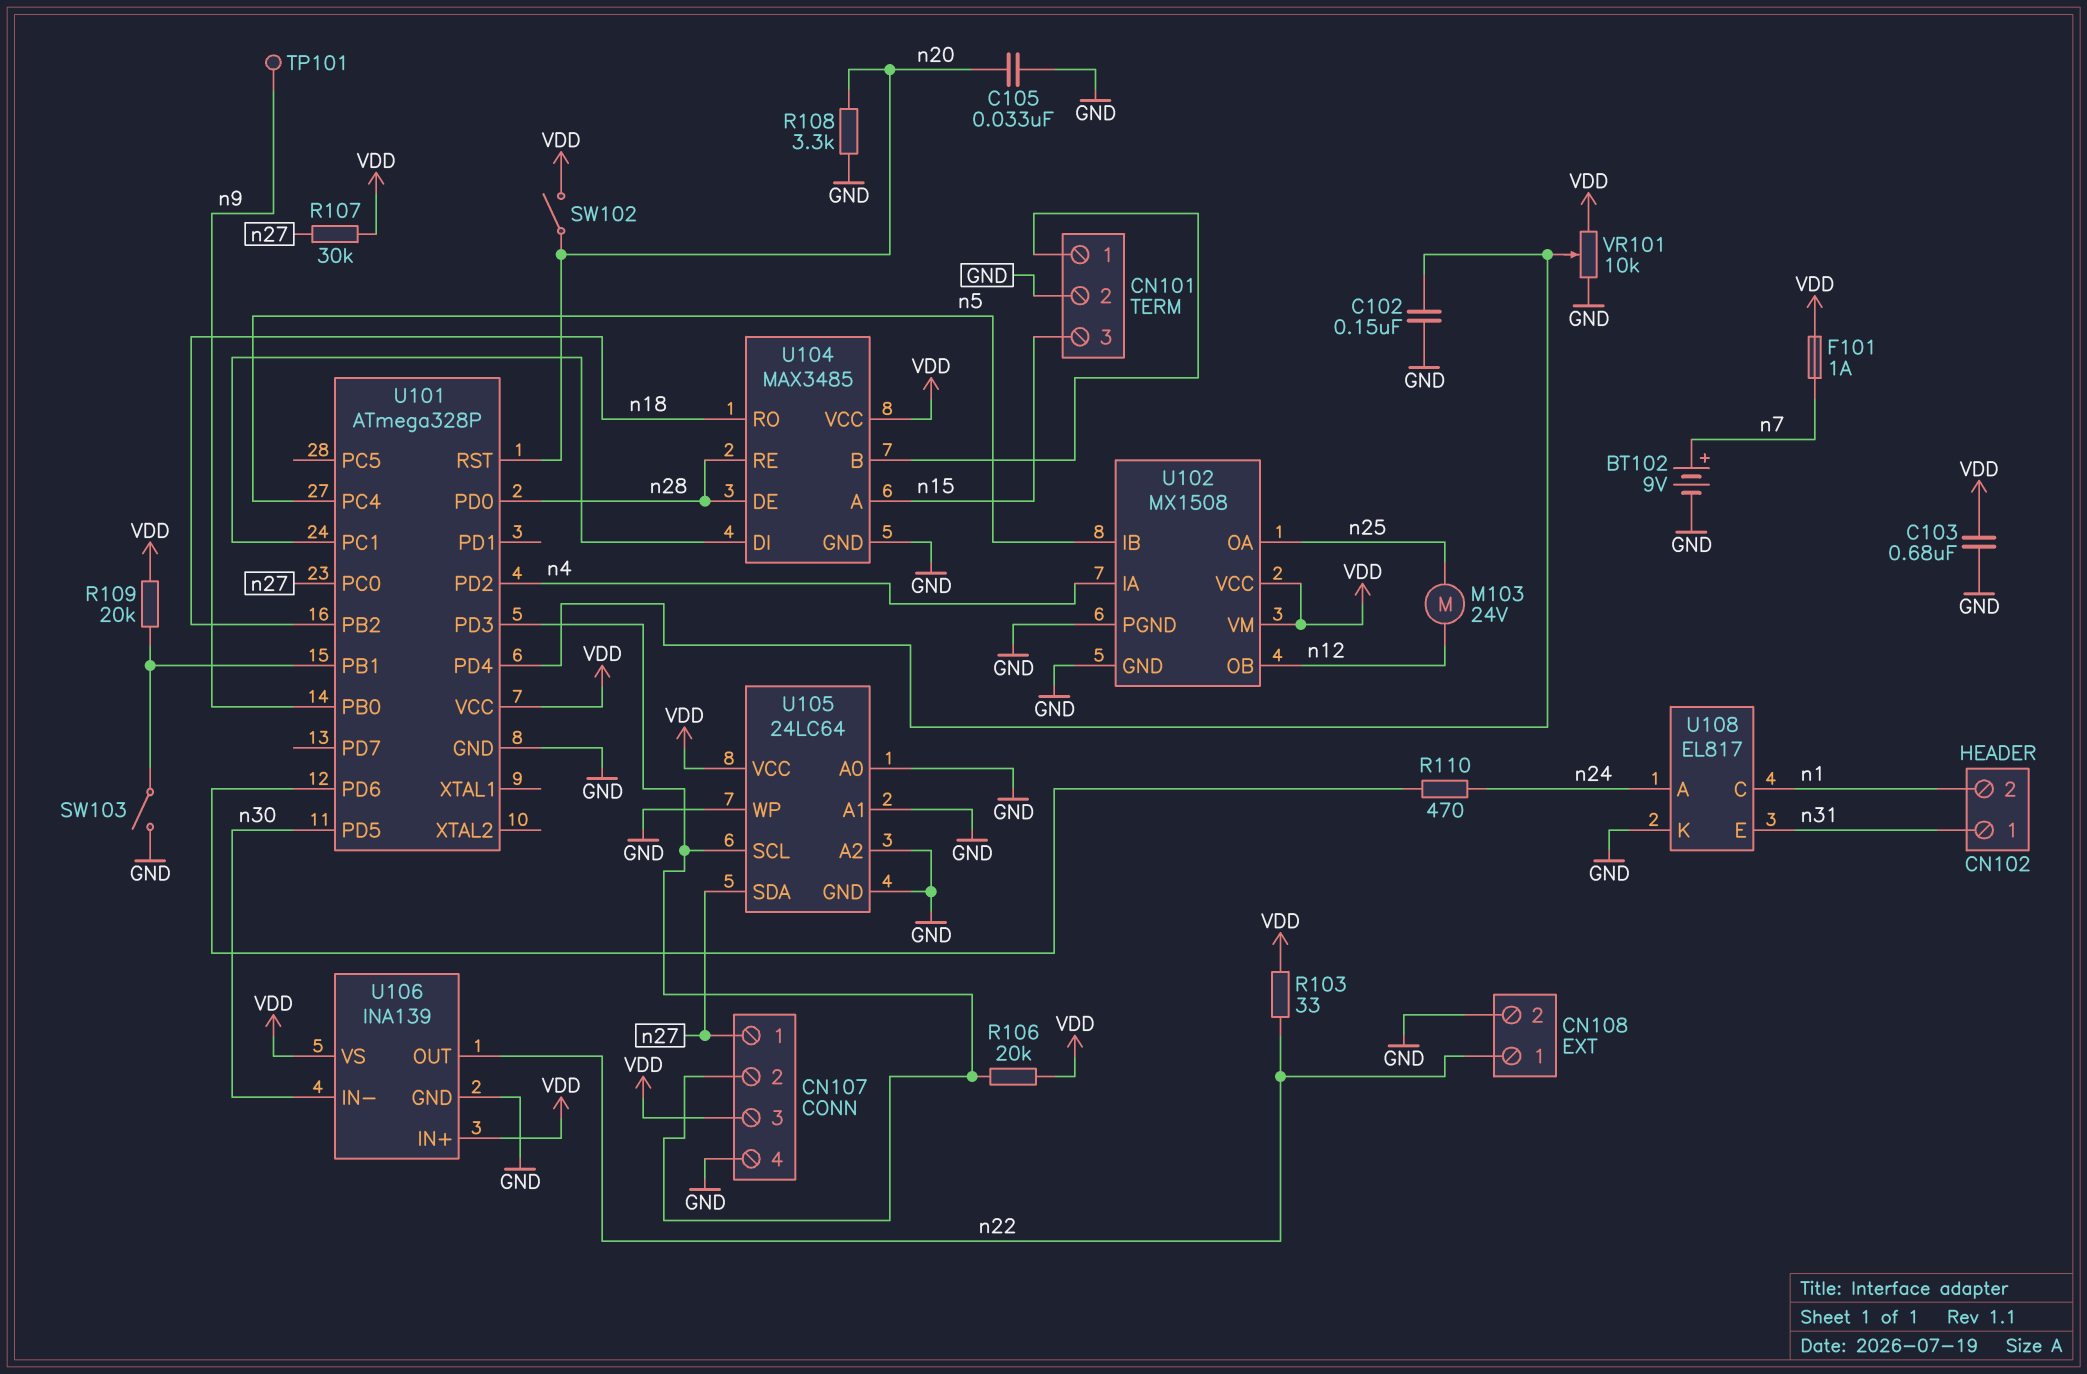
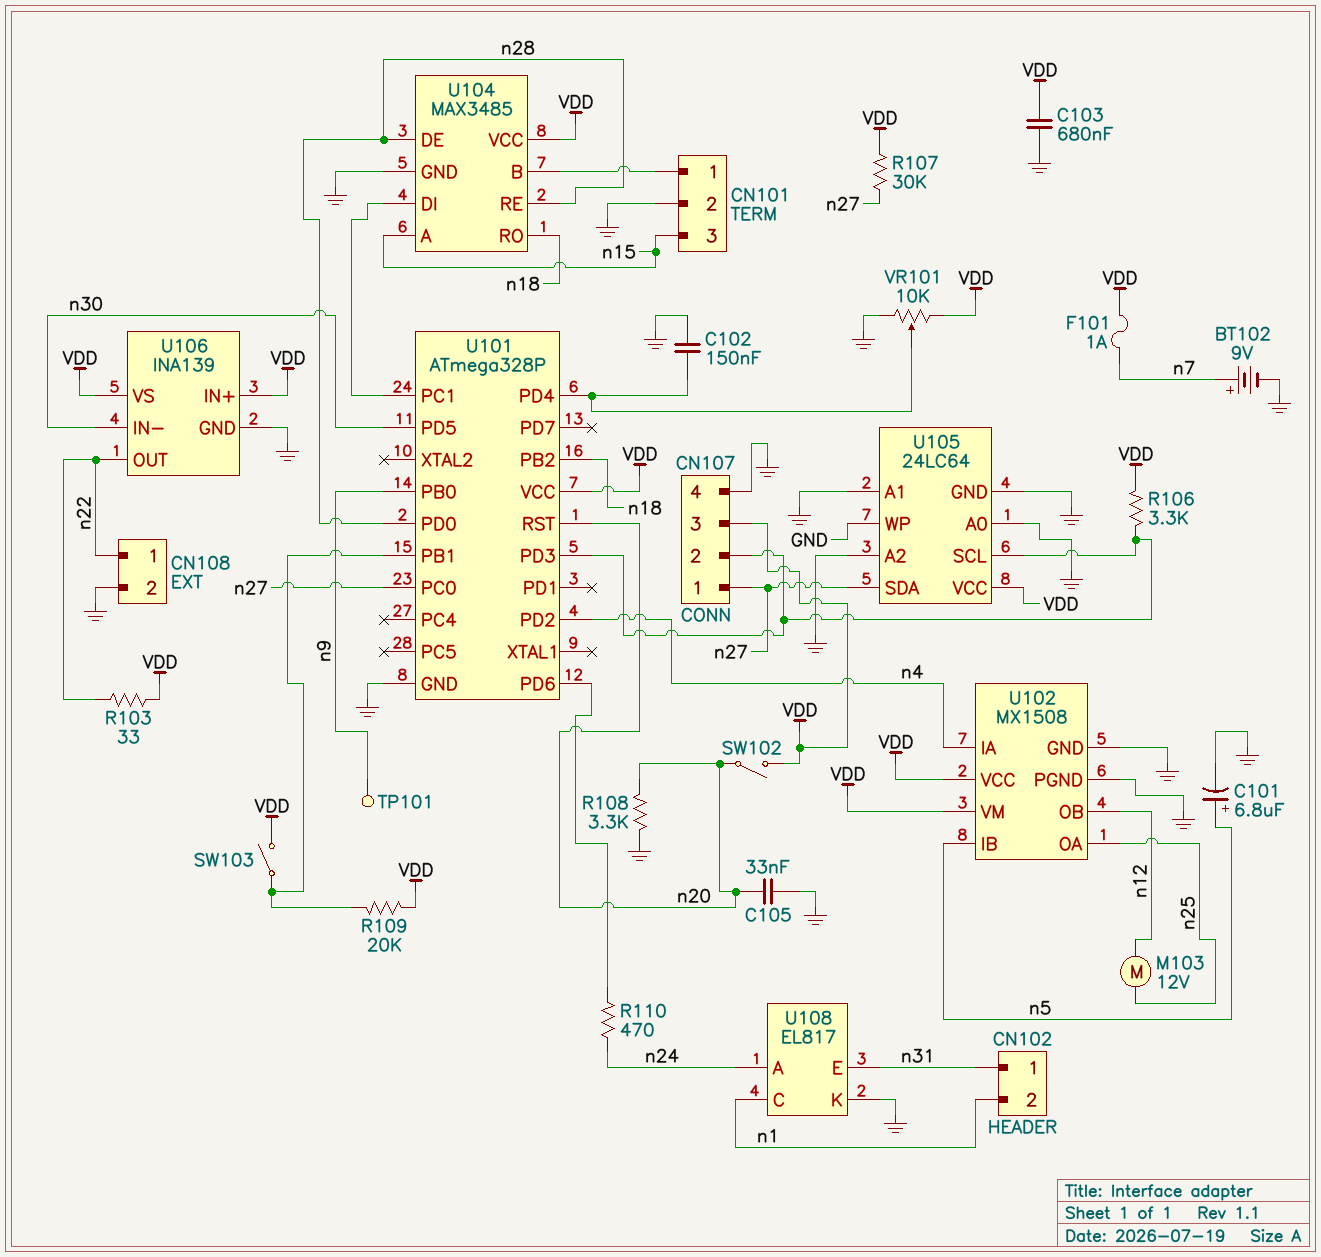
C101: none -> 6.8uF (plus n5, minus GND)
M103: motor 24V (n12, n25) -> motor 12V (n12, n25)
R106: 20k (CN107/2, VDD) -> 3.3k (CN107/2, VDD)
SW103: switch (GND, U101/PB1) -> switch (U101/PB1, VDD)
U101 pin PC4: n5 -> none

